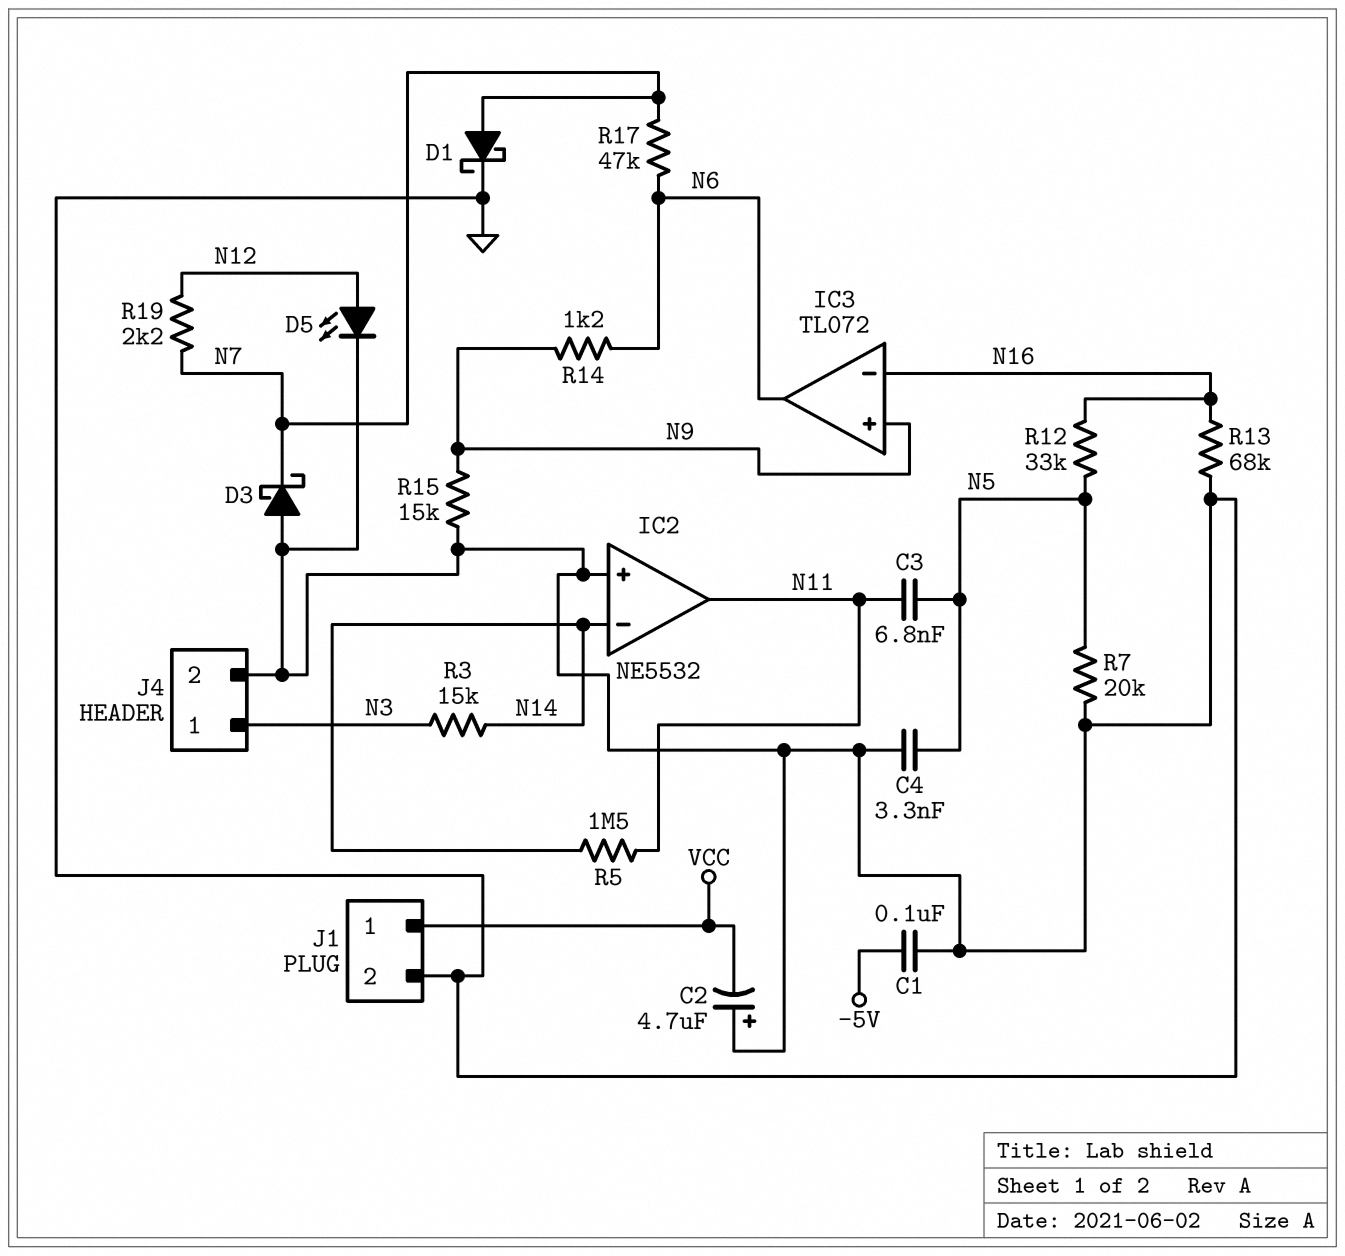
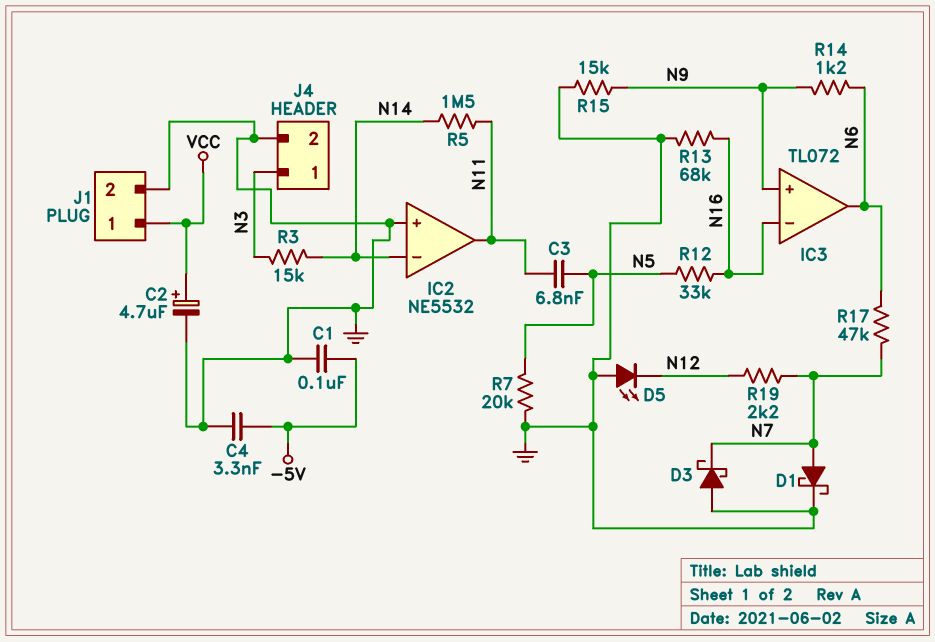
C2: 4.7uF (plus GND, minus VCC) -> 4.7uF (plus VCC, minus GND)
C4: 3.3nF (GND, N5) -> 3.3nF (-5V, GND)
D5: LED (A N12, K GND) -> LED (A GND, K N12)

